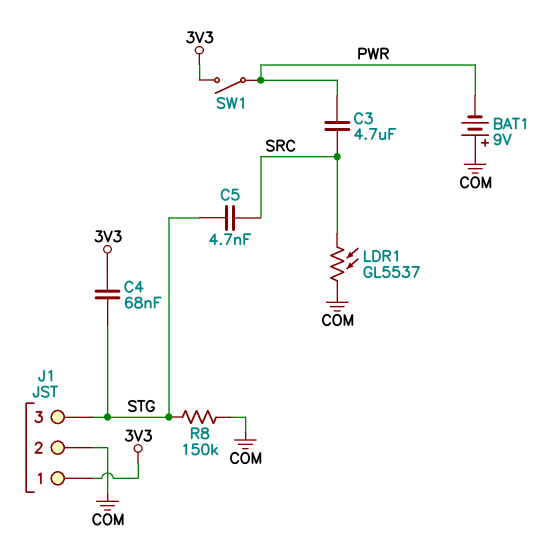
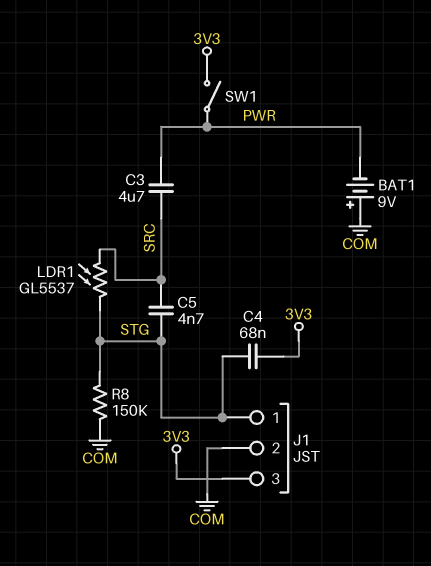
J1 pin 1: 3V3 -> STG
J1 pin 3: STG -> 3V3
LDR1: GL5537 (COM, SRC) -> GL5537 (SRC, STG)

